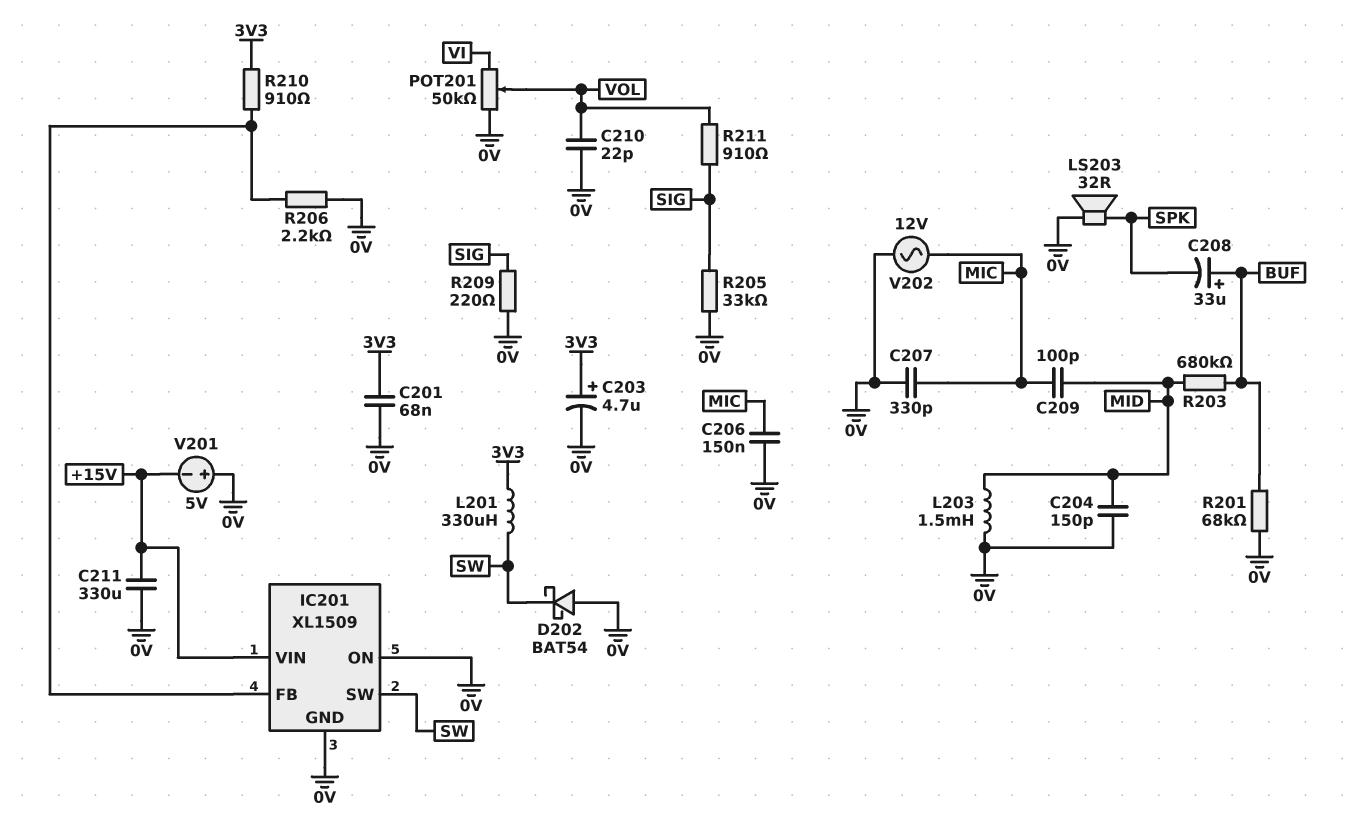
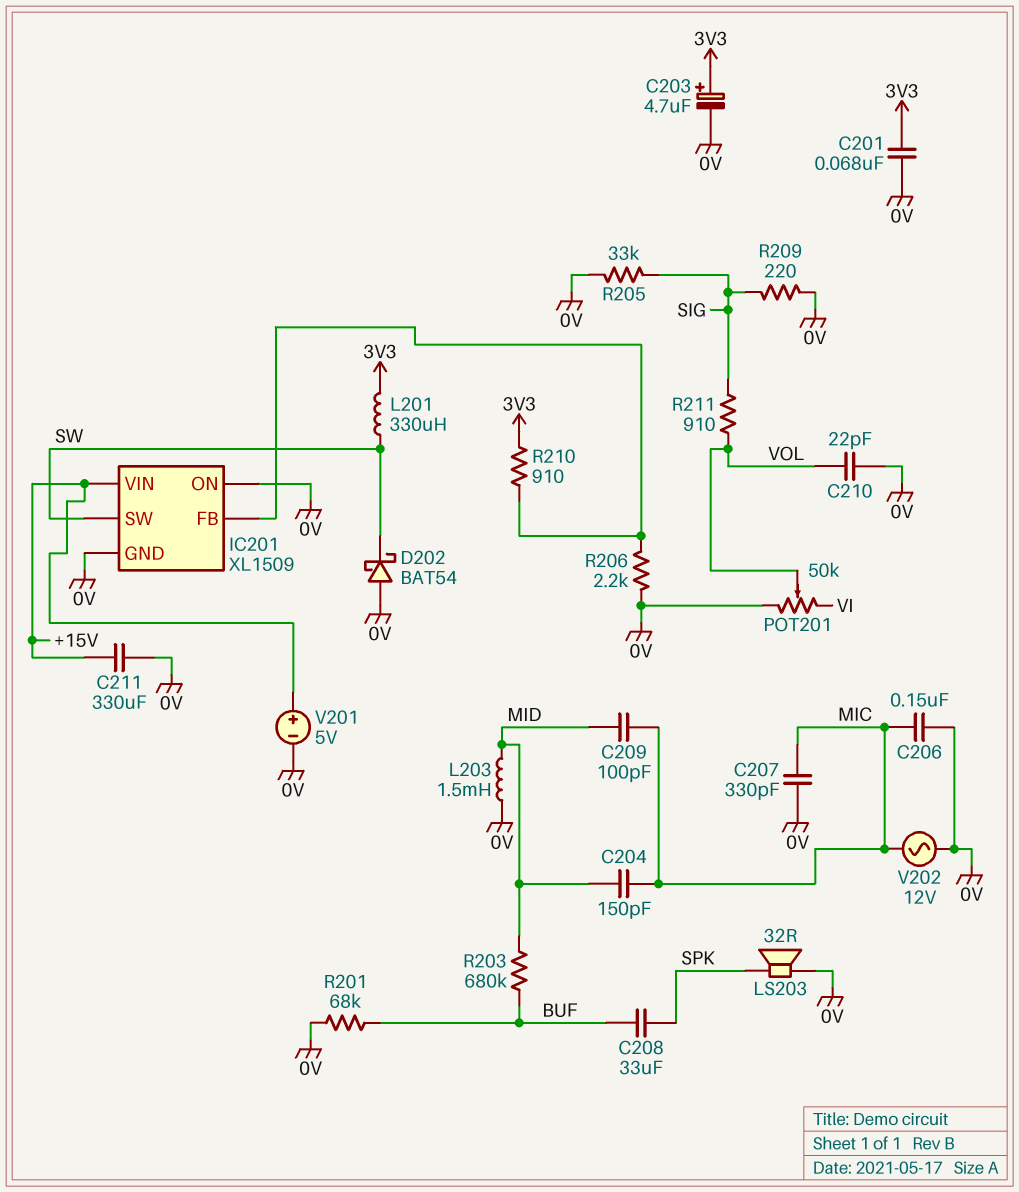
C204: 150pF (0V, MID) -> 150pF (MIC, MID)
C208: 33uF (plus BUF, minus SPK) -> 33uF (BUF, SPK)
V201: 5V (plus 0V, minus +15V) -> 5V (plus +15V, minus 0V)

